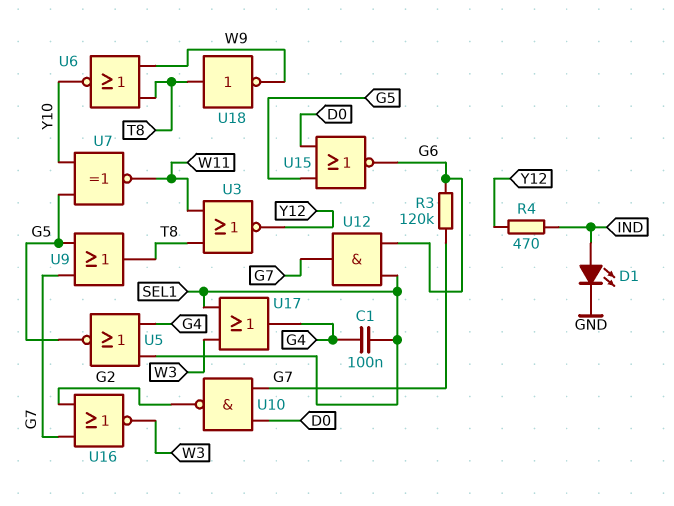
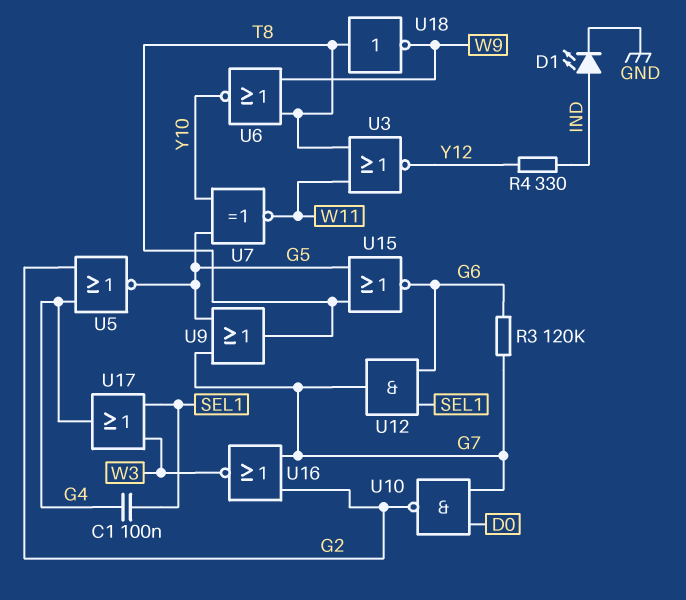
R4: 470 (IND, Y12) -> 330 (IND, Y12)
U5: NOR (in G4, in SEL1, out G5) -> NOR (in G2, in G4, out G5)
U15: NOR (in D0, in G5, out G6) -> NOR (in G5, in T8, out G6)

